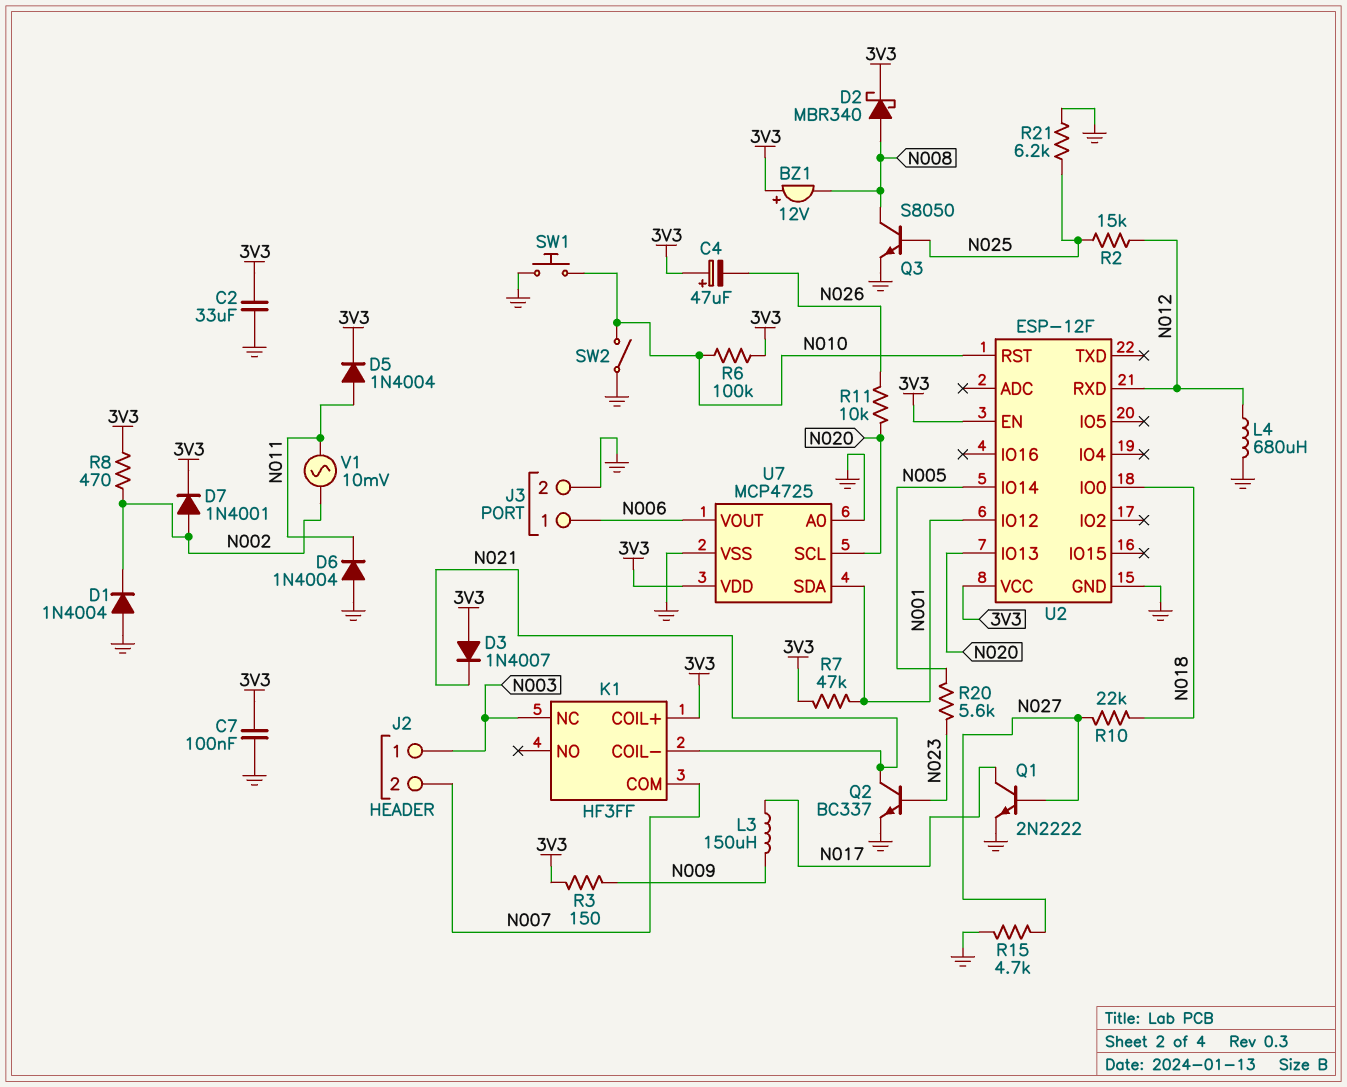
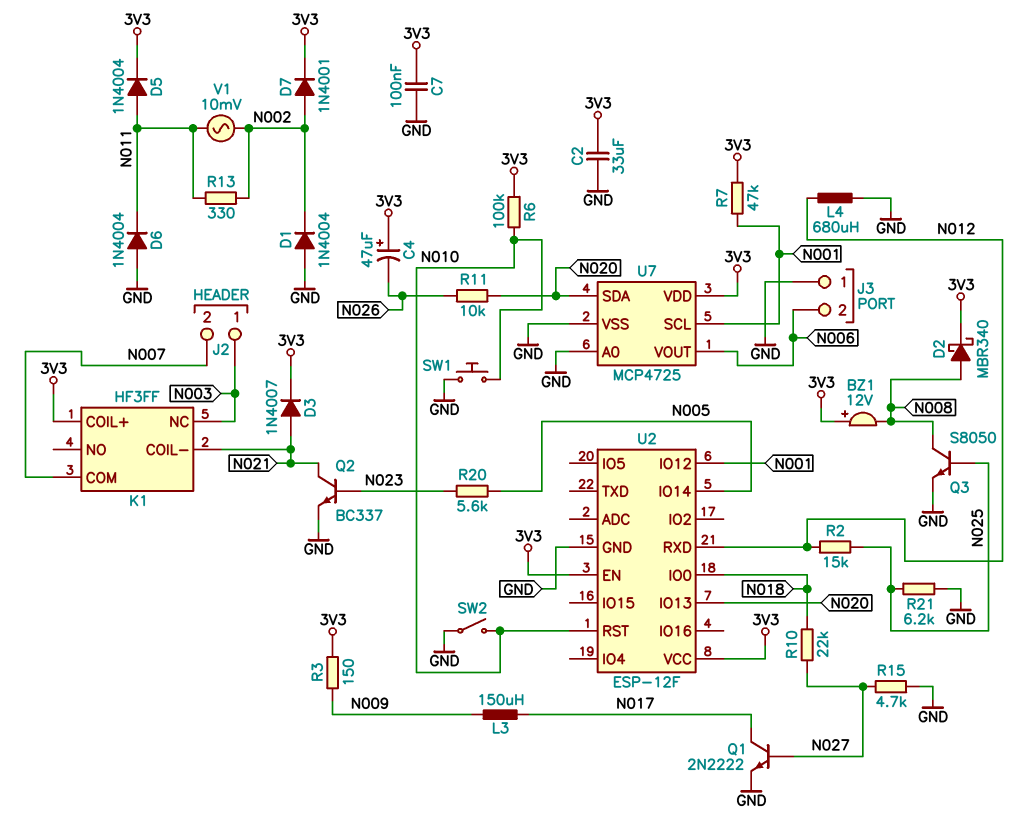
D3: diode 1N4007 (A 3V3, K N021) -> diode 1N4007 (A N021, K 3V3)
J3 pin 1: N006 -> GND
J3 pin 2: GND -> N006
R8: 470 (3V3, N002) -> none
R13: none -> 330 (N002, N011)
U7 pin SCL: N020 -> N001
U7 pin SDA: N001 -> N020

